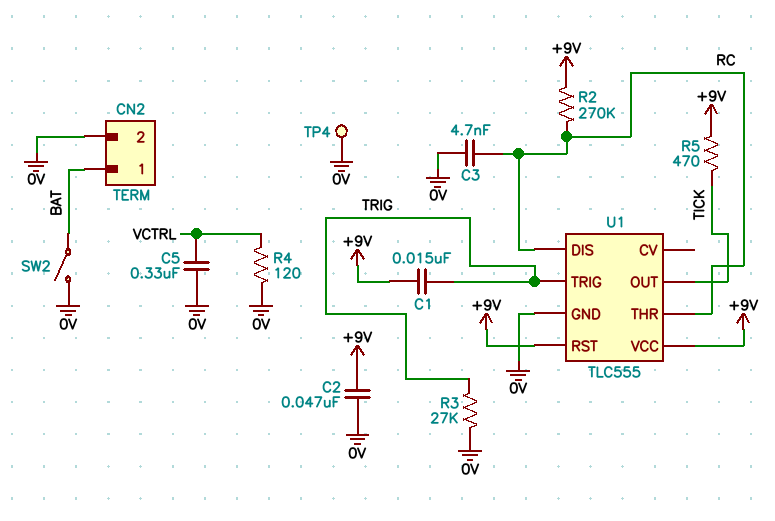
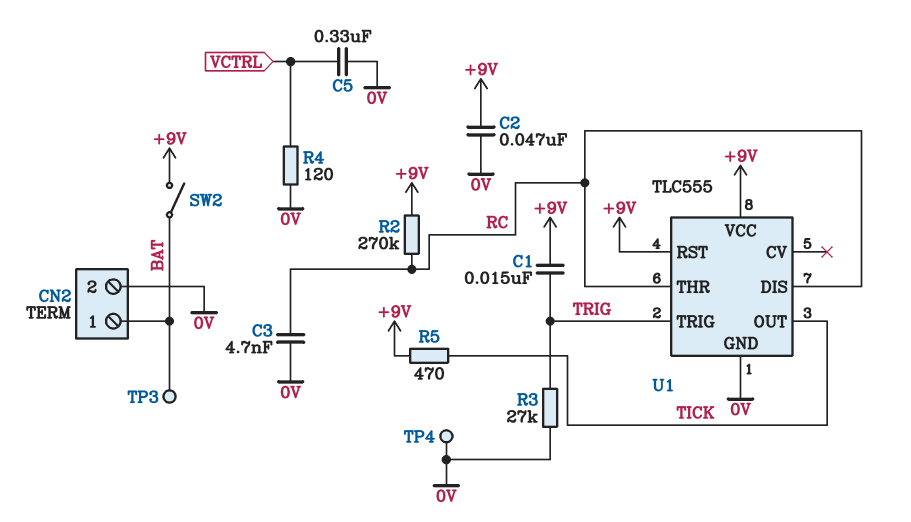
SW2: switch (0V, BAT) -> switch (+9V, BAT)
TP3: none -> test point (BAT)

